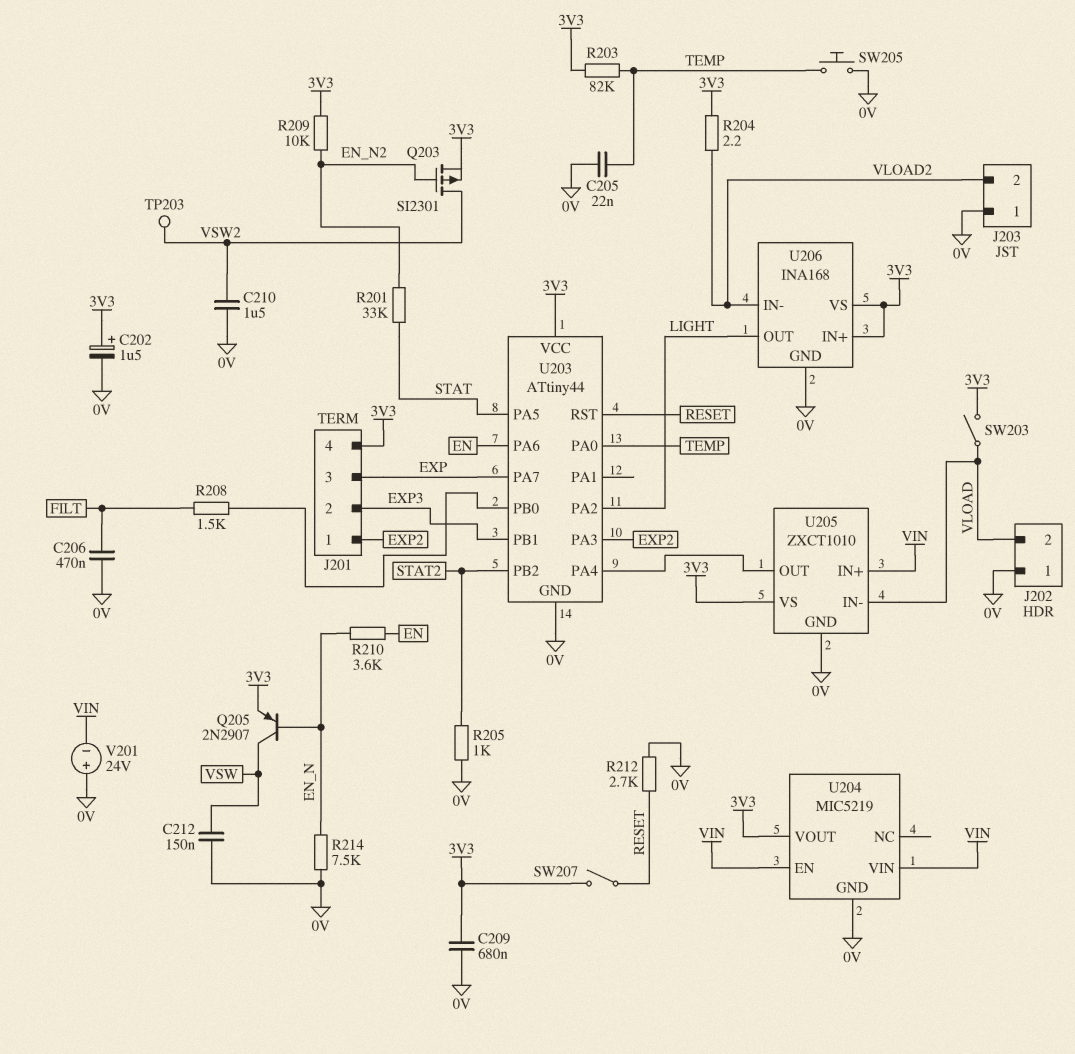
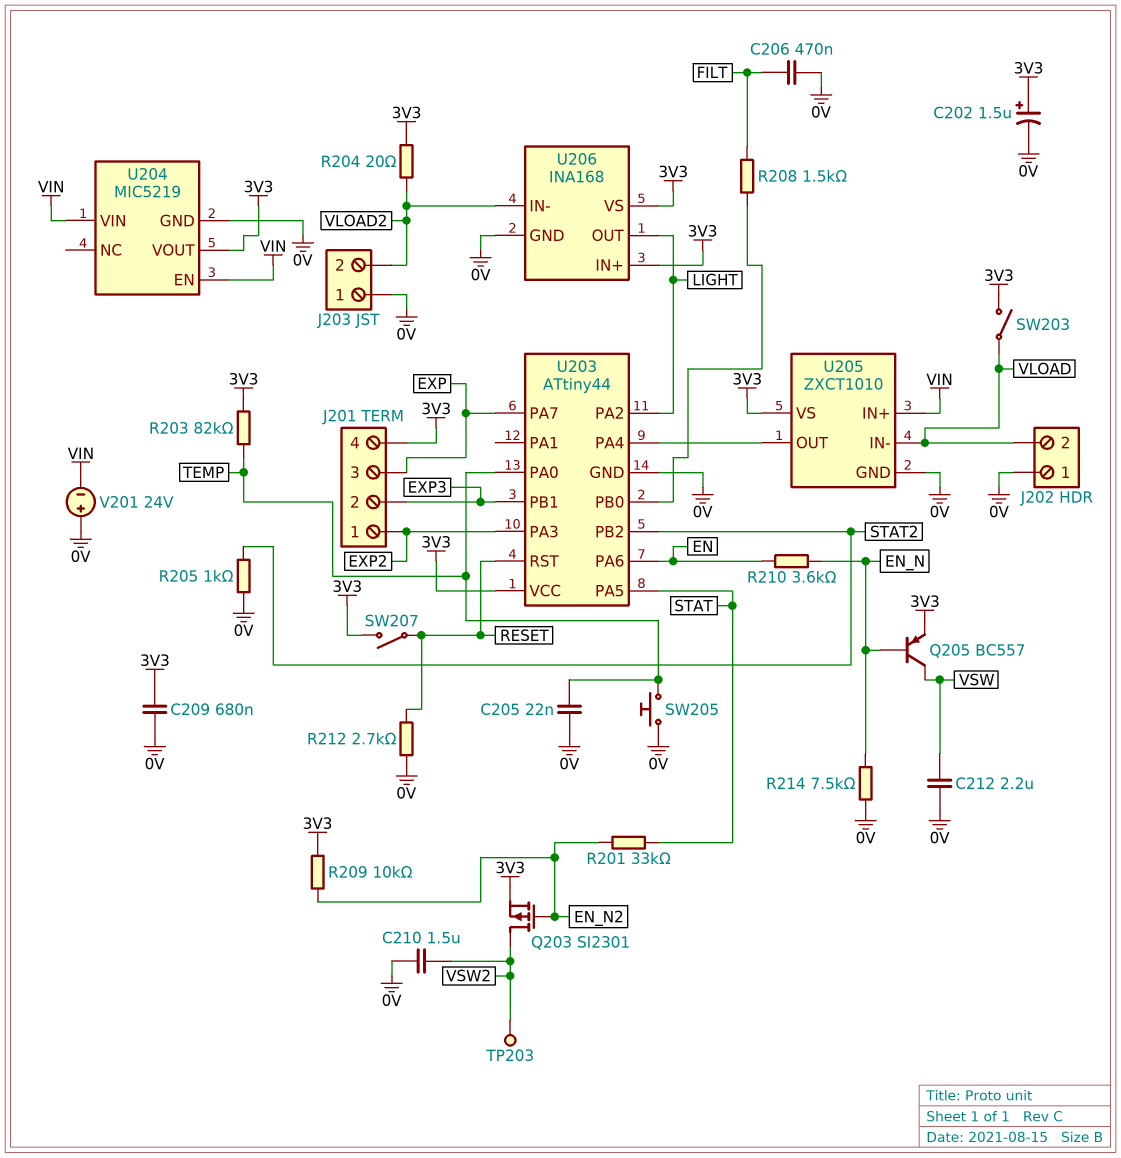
C212: 150nF (0V, VSW) -> 2.2uF (0V, VSW)
Q205: PNP 2N2907 (B EN_N, C VSW, E 3V3) -> PNP BC557 (B EN_N, C VSW, E 3V3)
R204: 2.2 (3V3, VLOAD2) -> 20 (3V3, VLOAD2)

